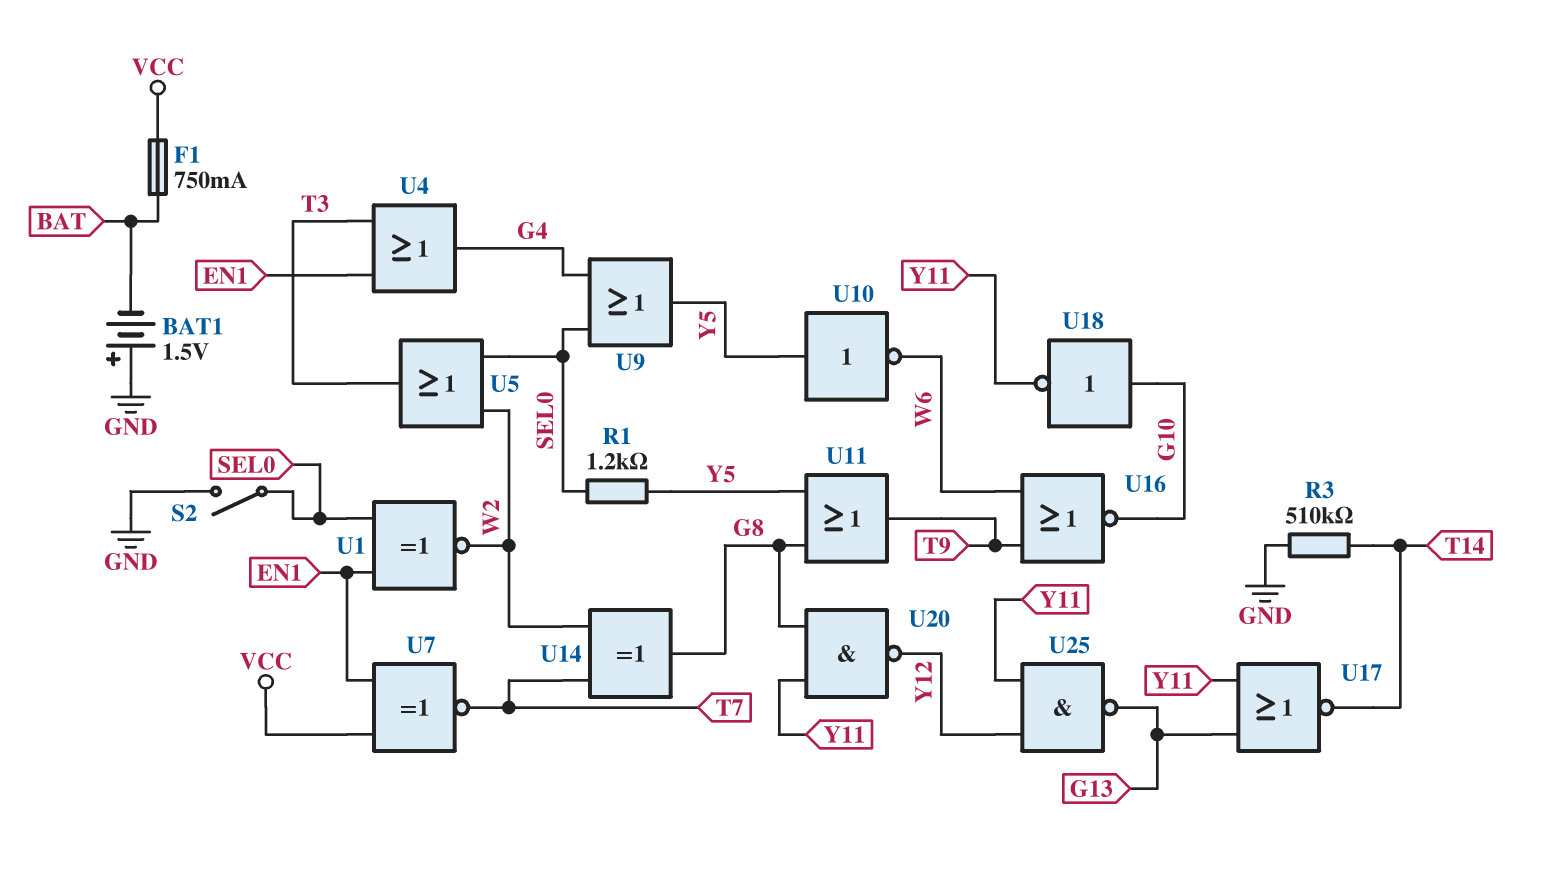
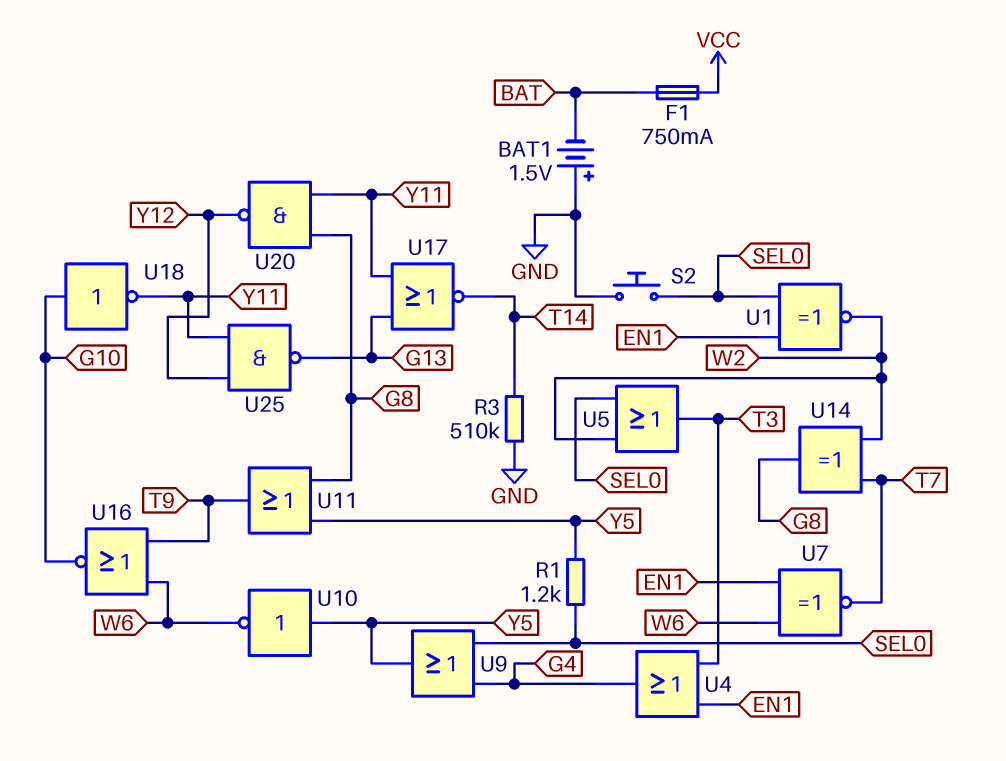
S2: switch (GND, SEL0) -> button (GND, SEL0)
U7: XNOR (in EN1, in VCC, out T7) -> XNOR (in EN1, in W6, out T7)

